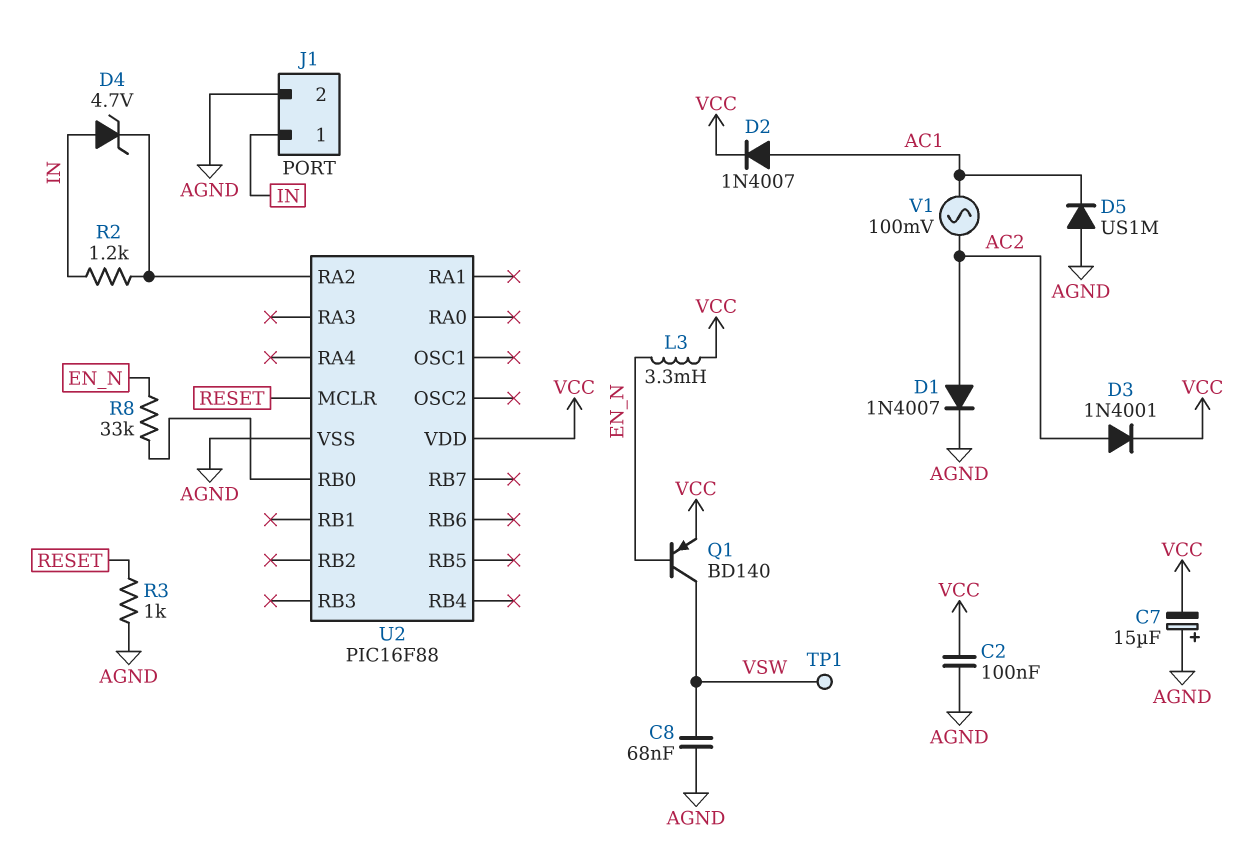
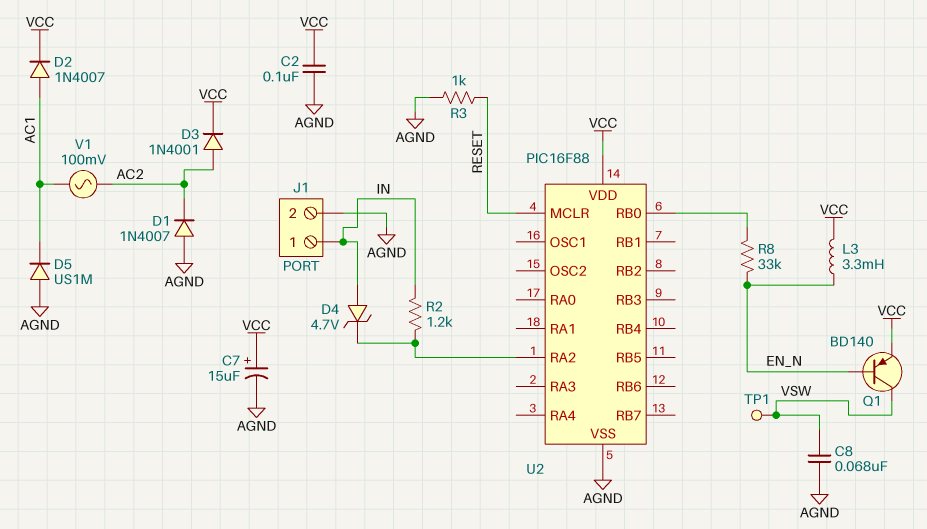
C7: 15uF (plus AGND, minus VCC) -> 15uF (plus VCC, minus AGND)
D1: diode 1N4007 (A AC2, K AGND) -> diode 1N4007 (A AGND, K AC2)

